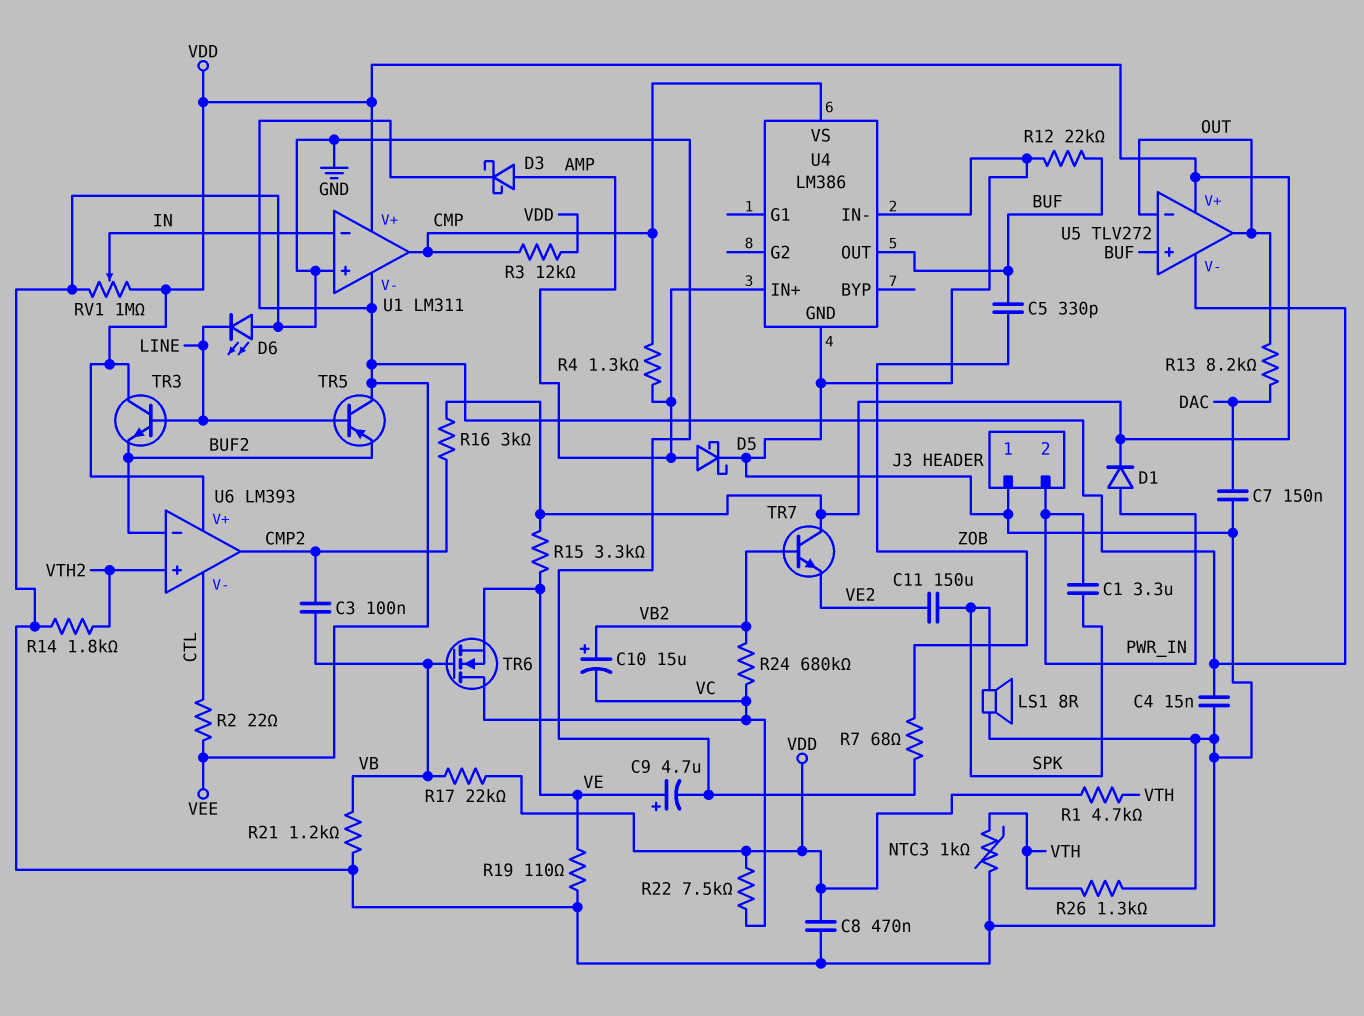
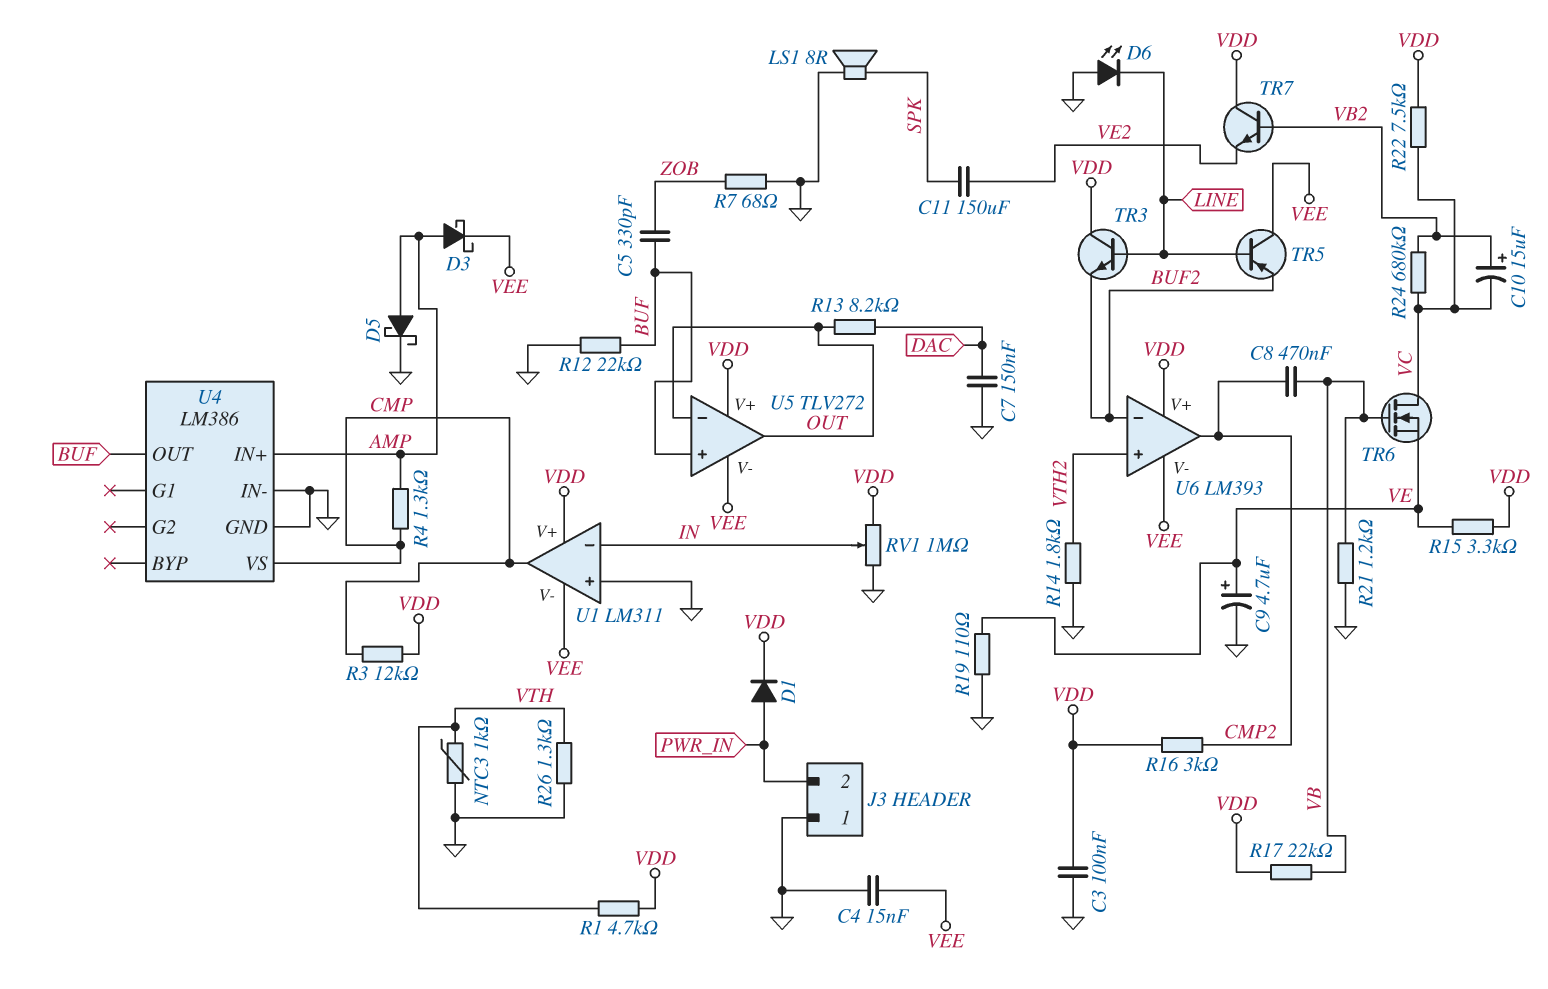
C1: 3.3uF (PWR_IN, SPK) -> none
C3: 100nF (CMP2, VB) -> 100nF (GND, VDD)
C8: 470nF (GND, VDD) -> 470nF (CMP2, VB)
R2: 22 (CTL, VEE) -> none
U6 pin V-: CTL -> VEE

